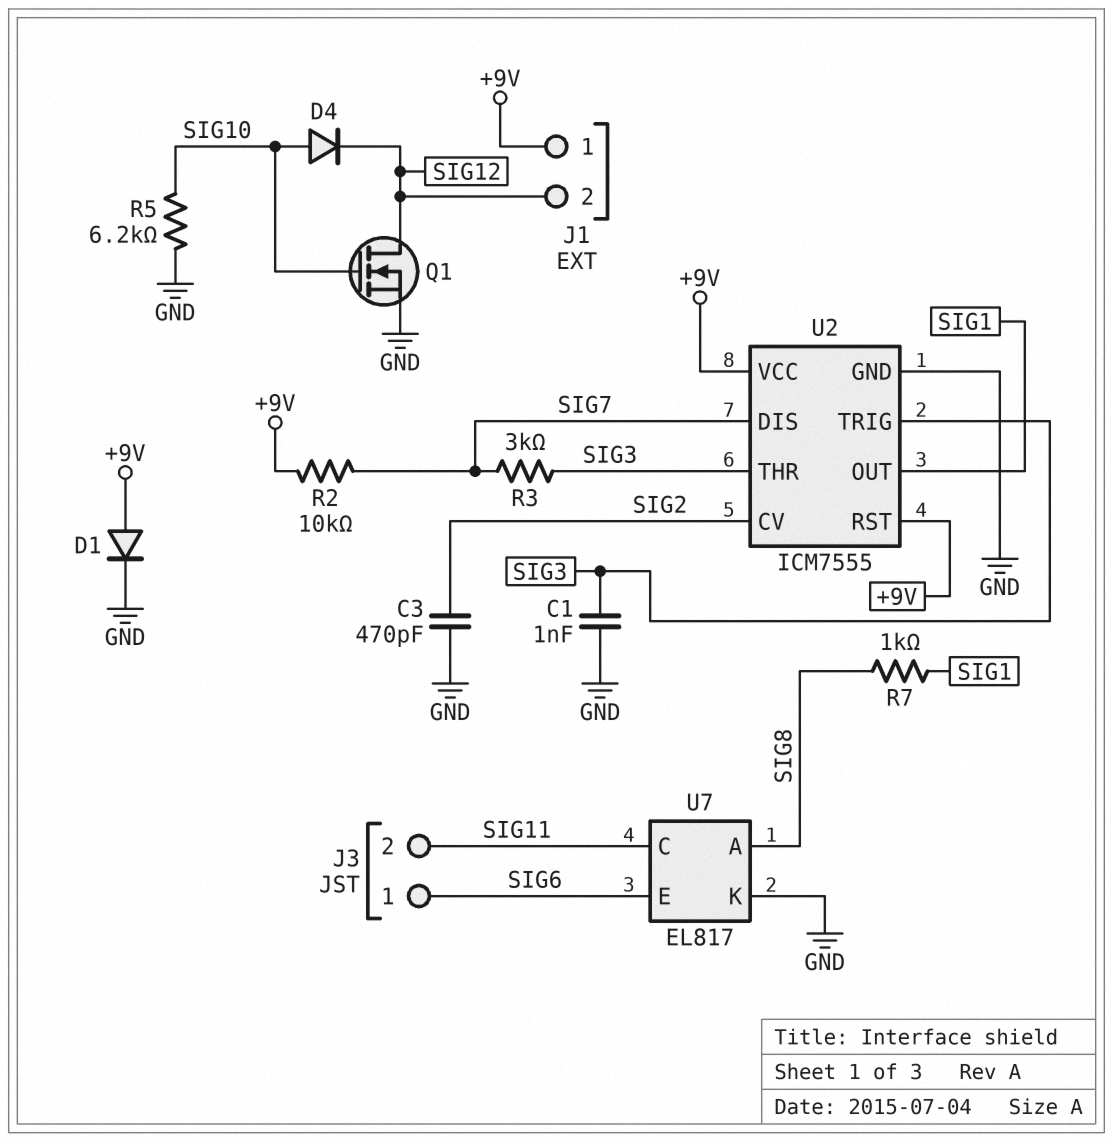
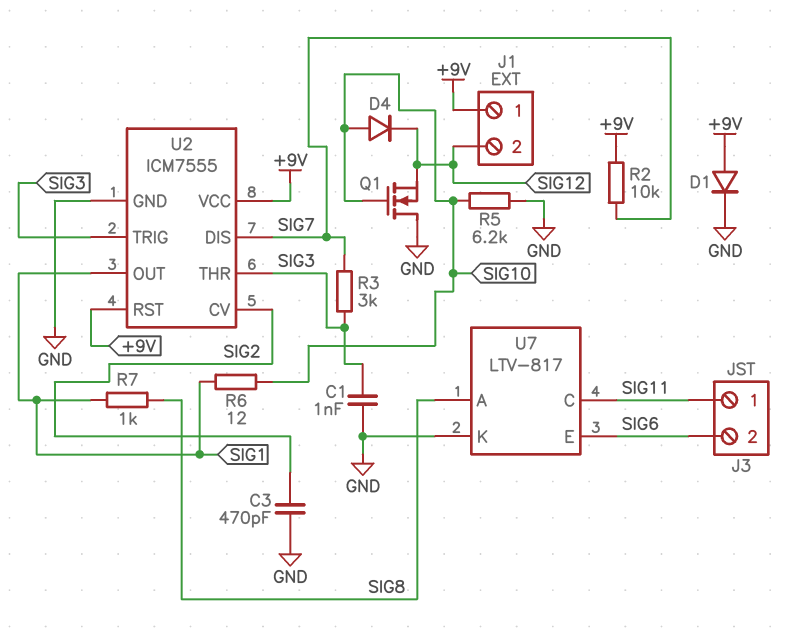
J3 pin 1: SIG6 -> SIG11
J3 pin 2: SIG11 -> SIG6
Q1: NMOS (G SIG10, D SIG12, S GND) -> NMOS (G SIG10, D GND, S SIG12)
R6: none -> 12 (SIG1, SIG10)
U7: EL817 -> LTV-817

